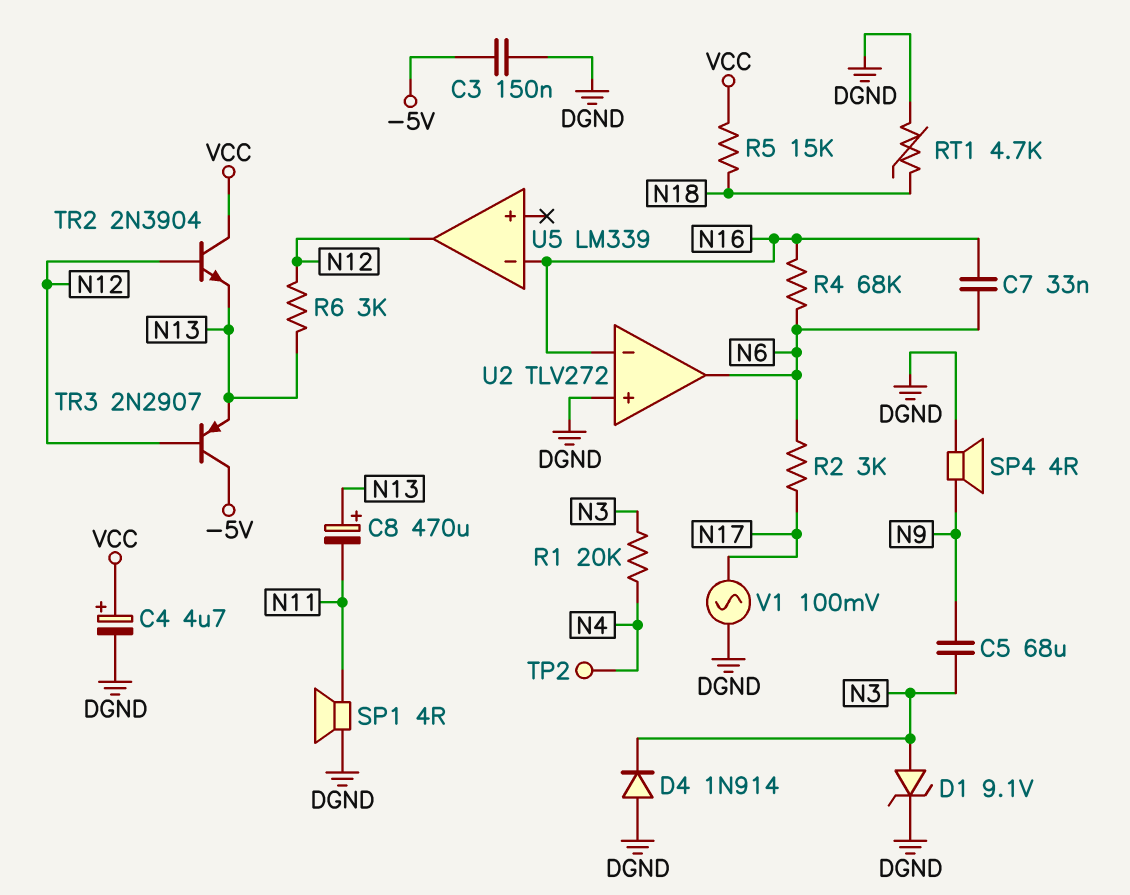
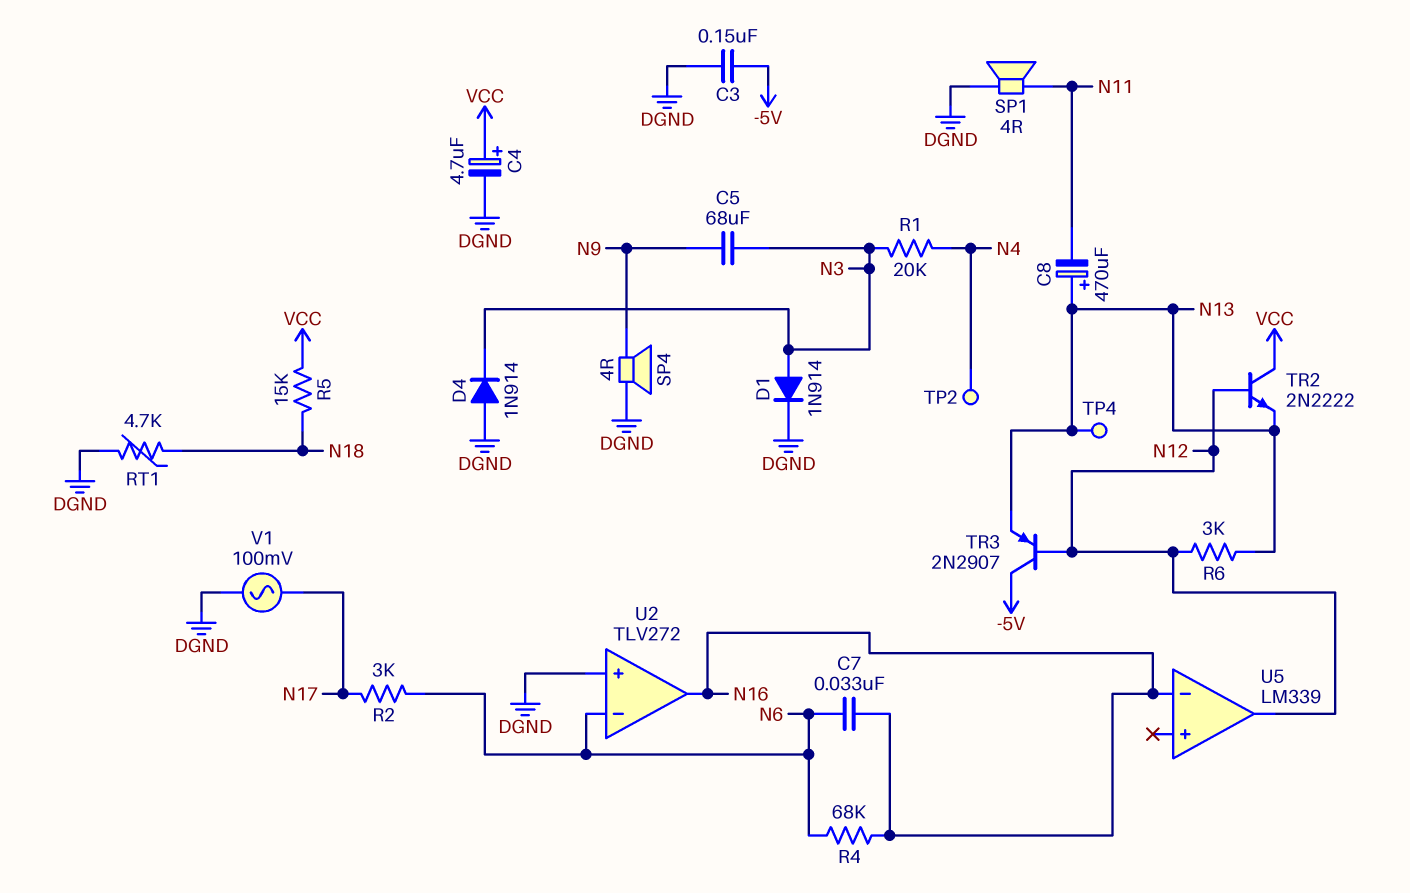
D1: zener 9.1V (A N3, K DGND) -> diode 1N914 (A N3, K DGND)
TP4: none -> test point (N13)
TR2: NPN 2N3904 (B N12, C VCC, E N13) -> NPN 2N2222 (B N12, C VCC, E N13)
U2 pin in-: N16 -> N6
U2 pin out: N6 -> N16

